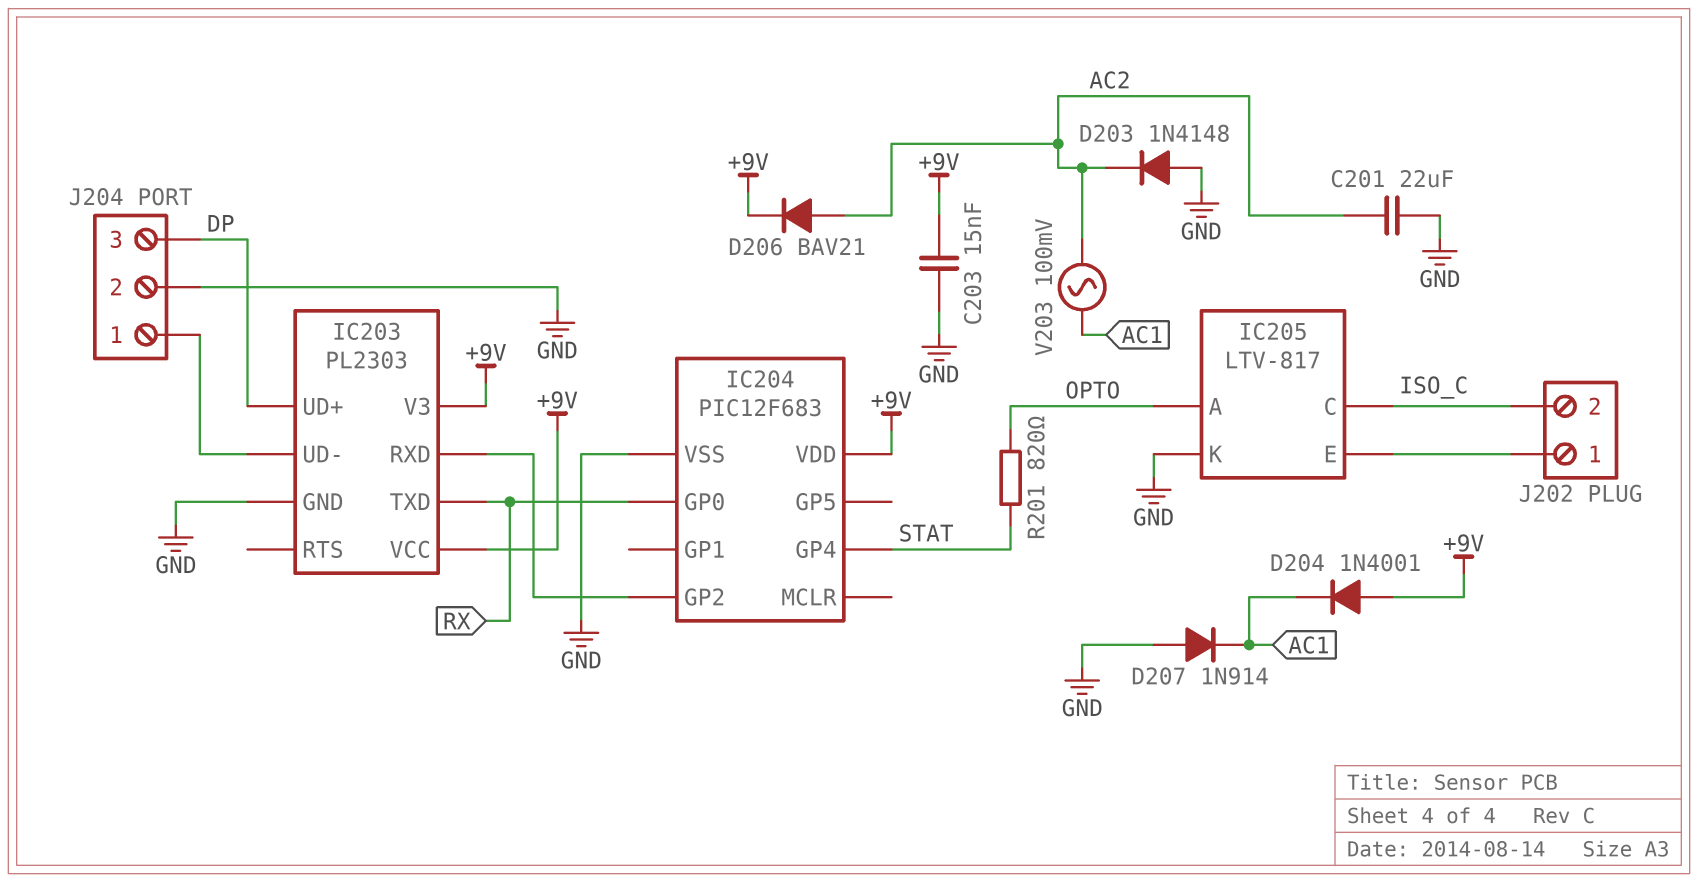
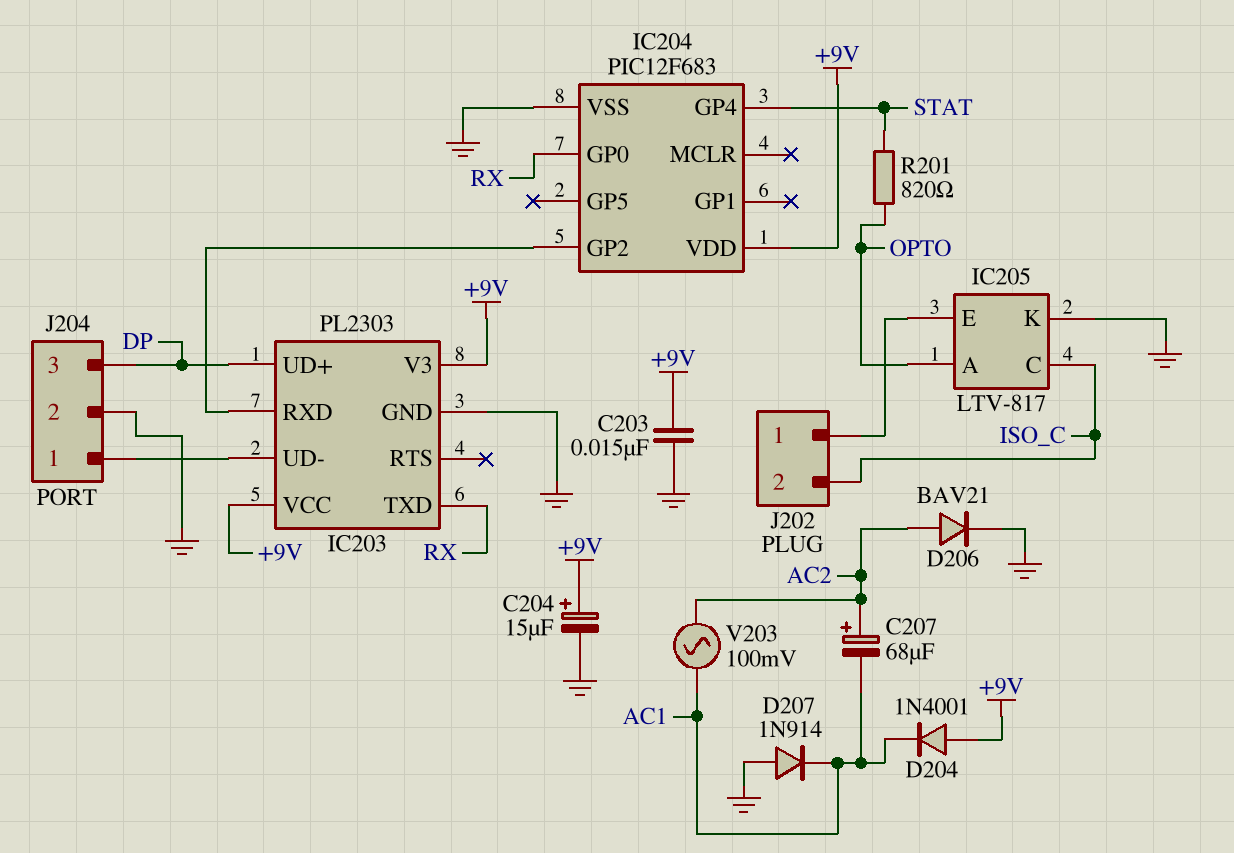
C201: 22uF (AC2, GND) -> none
C204: none -> 15uF (plus +9V, minus GND)
C207: none -> 68uF (plus AC2, minus AC1)
D203: diode 1N4148 (A GND, K AC2) -> none
D206: diode BAV21 (A AC2, K +9V) -> diode BAV21 (A AC2, K GND)

